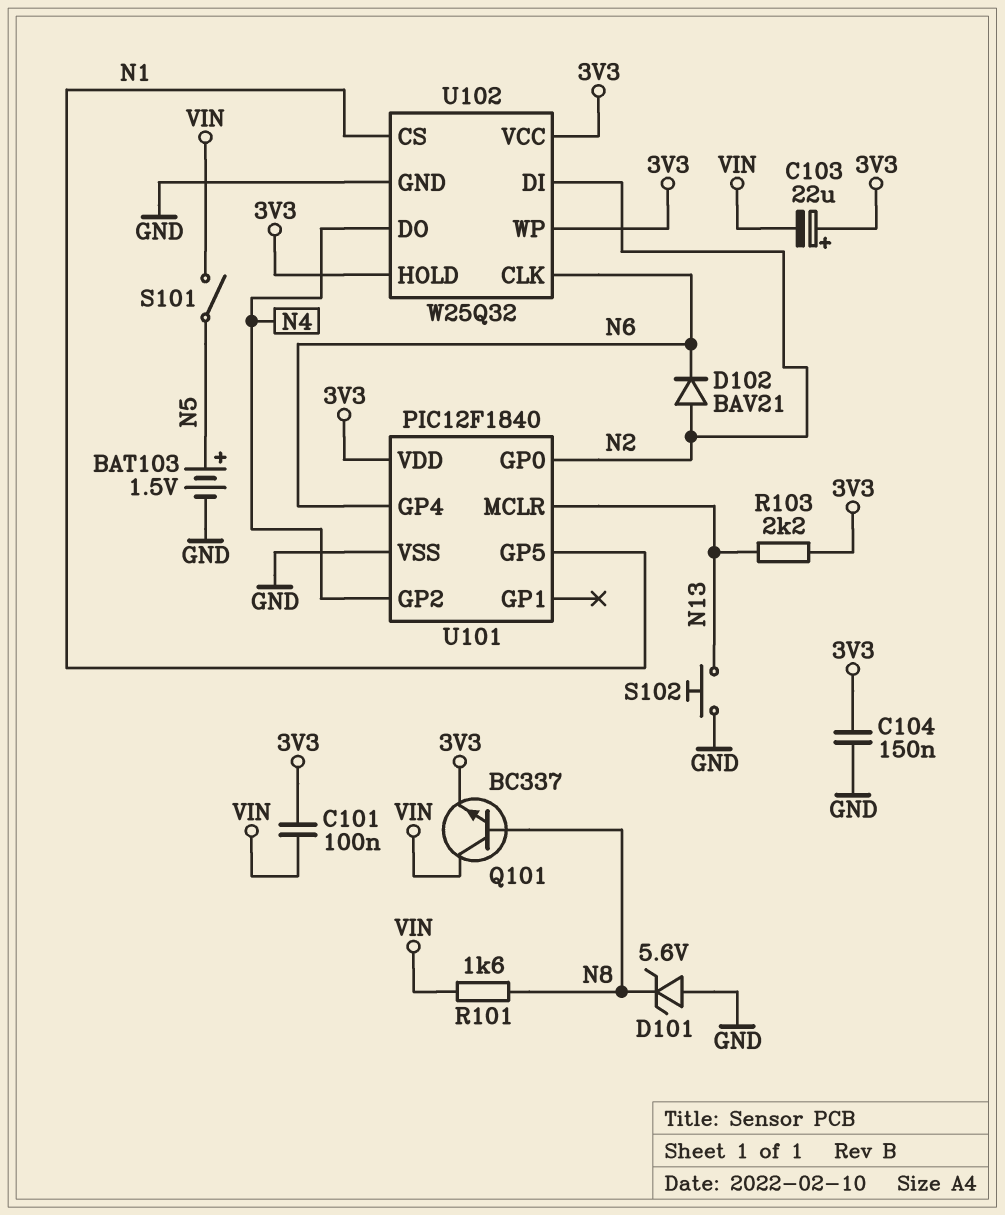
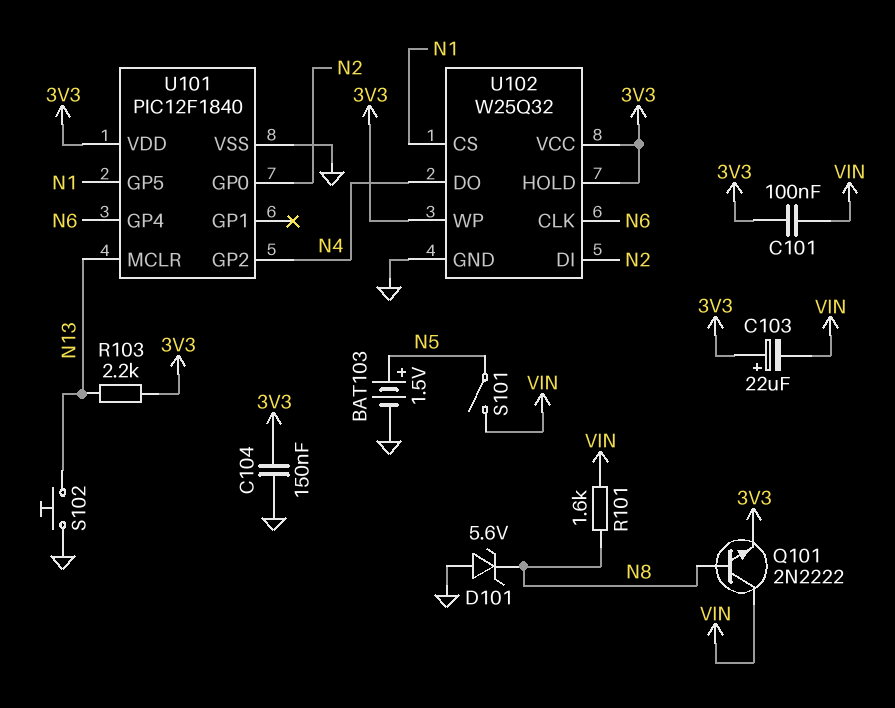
D102: diode BAV21 (A N2, K N6) -> none
Q101: NPN BC337 (B N8, C VIN, E 3V3) -> NPN 2N2222 (B N8, C VIN, E 3V3)

